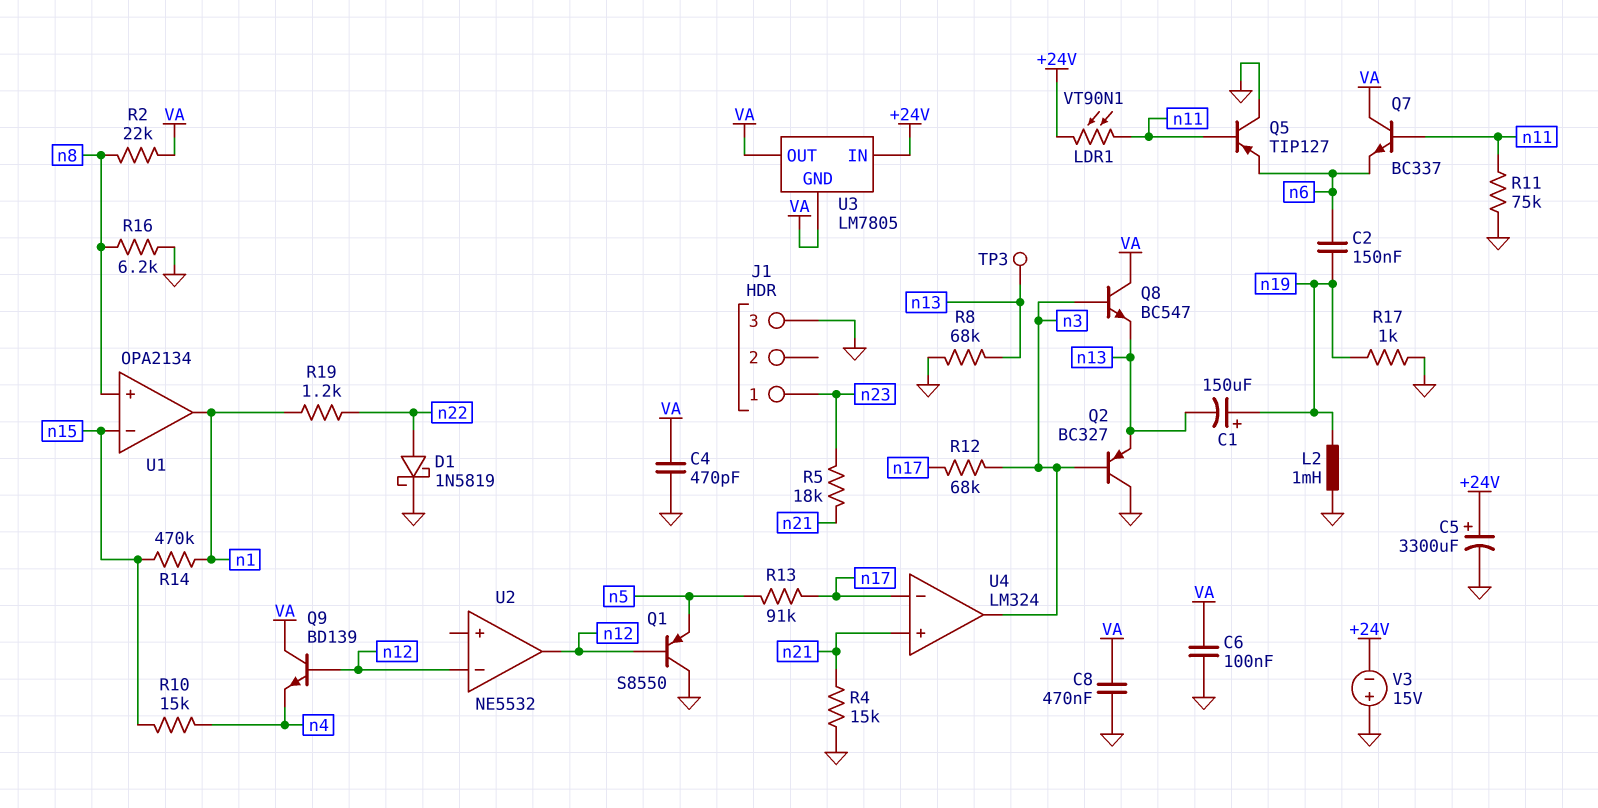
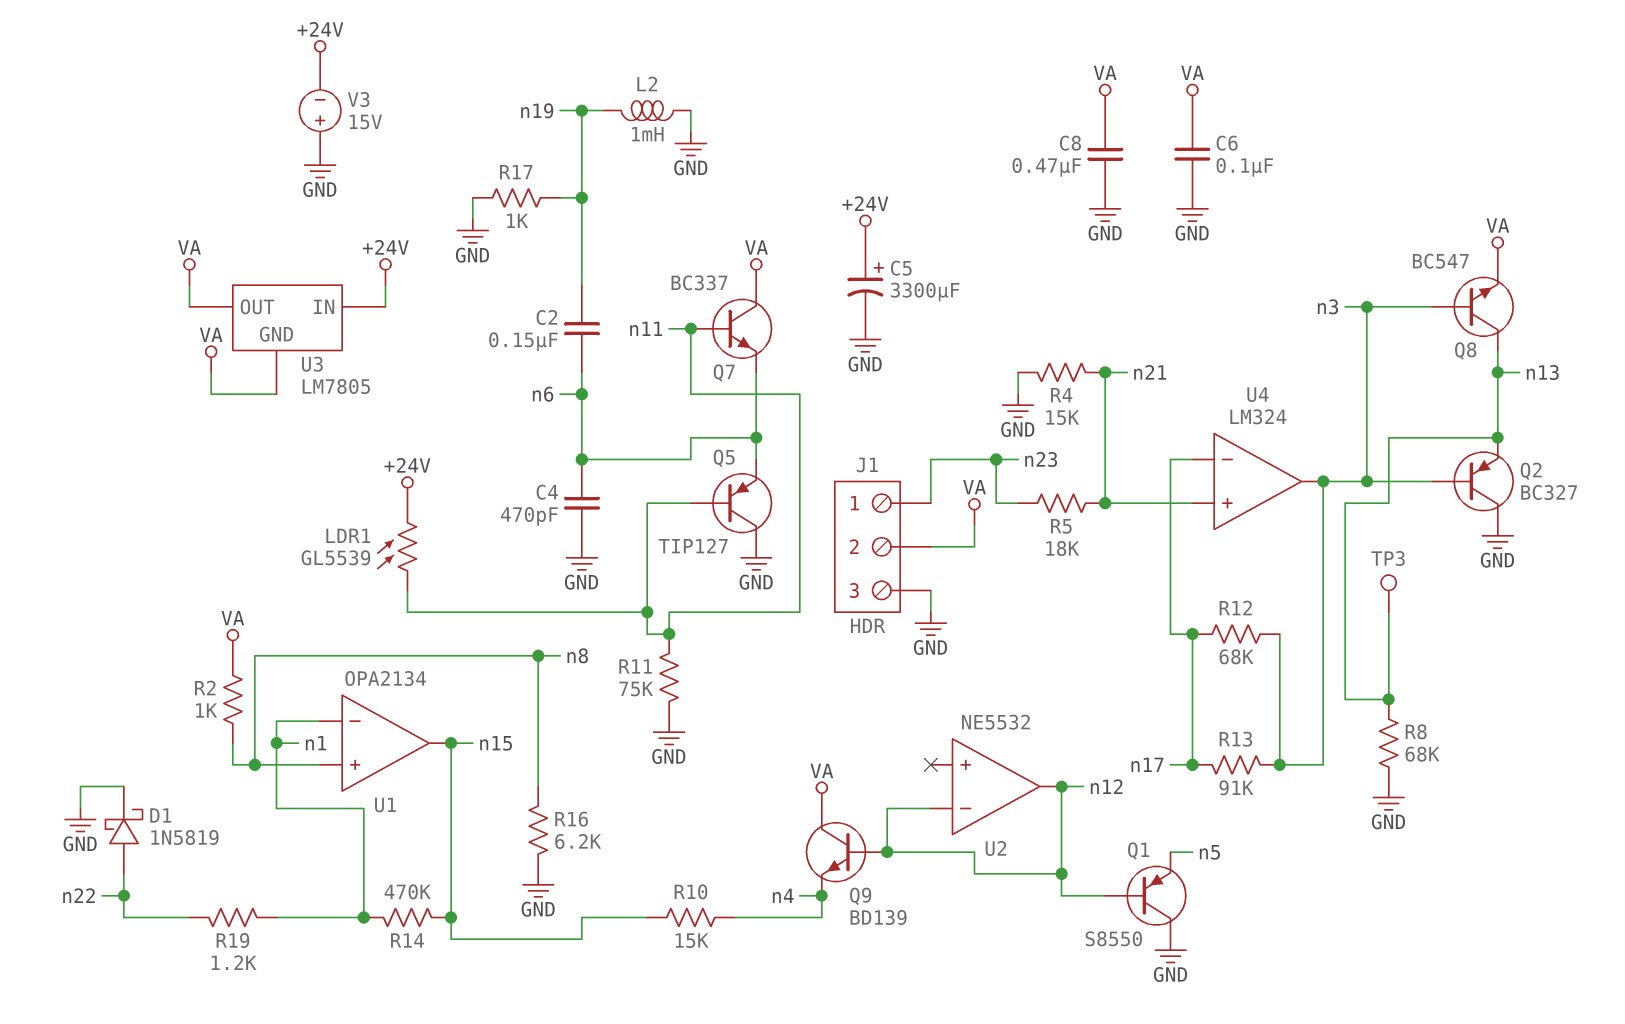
C1: 150uF (plus n19, minus n13) -> none
C4: 470pF (GND, VA) -> 470pF (GND, n6)
J1 pin 2: none -> VA
LDR1: VT90N1 (+24V, n11) -> GL5539 (+24V, n11)
Q8: NPN BC547 (B n3, C VA, E n13) -> NPN BC547 (B n3, C n13, E VA)
R2: 22k (VA, n8) -> 1k (VA, n8)
R13: 91k (n5, n17) -> 91k (n3, n17)
U1 pin in-: n15 -> n1
U1 pin out: n1 -> n15

